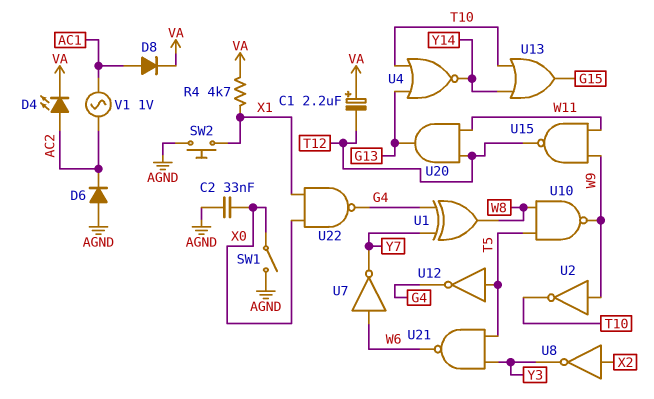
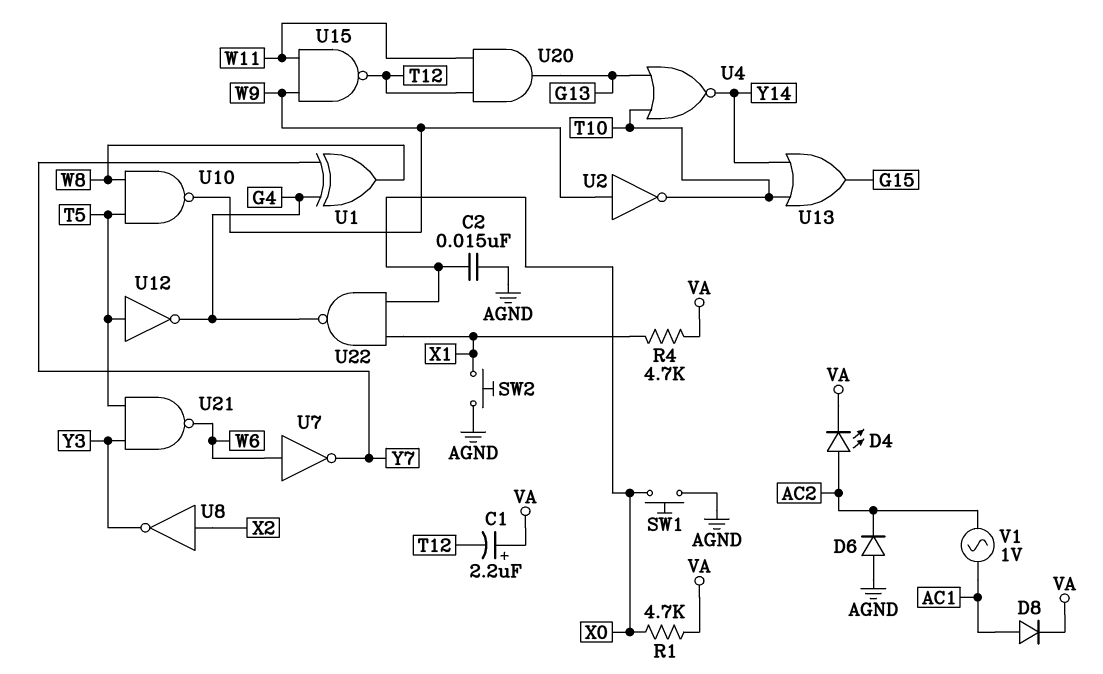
C2: 33nF (AGND, X0) -> 15nF (AGND, X0)
R1: none -> 4.7k (VA, X0)
SW1: switch (AGND, X0) -> button (AGND, X0)

